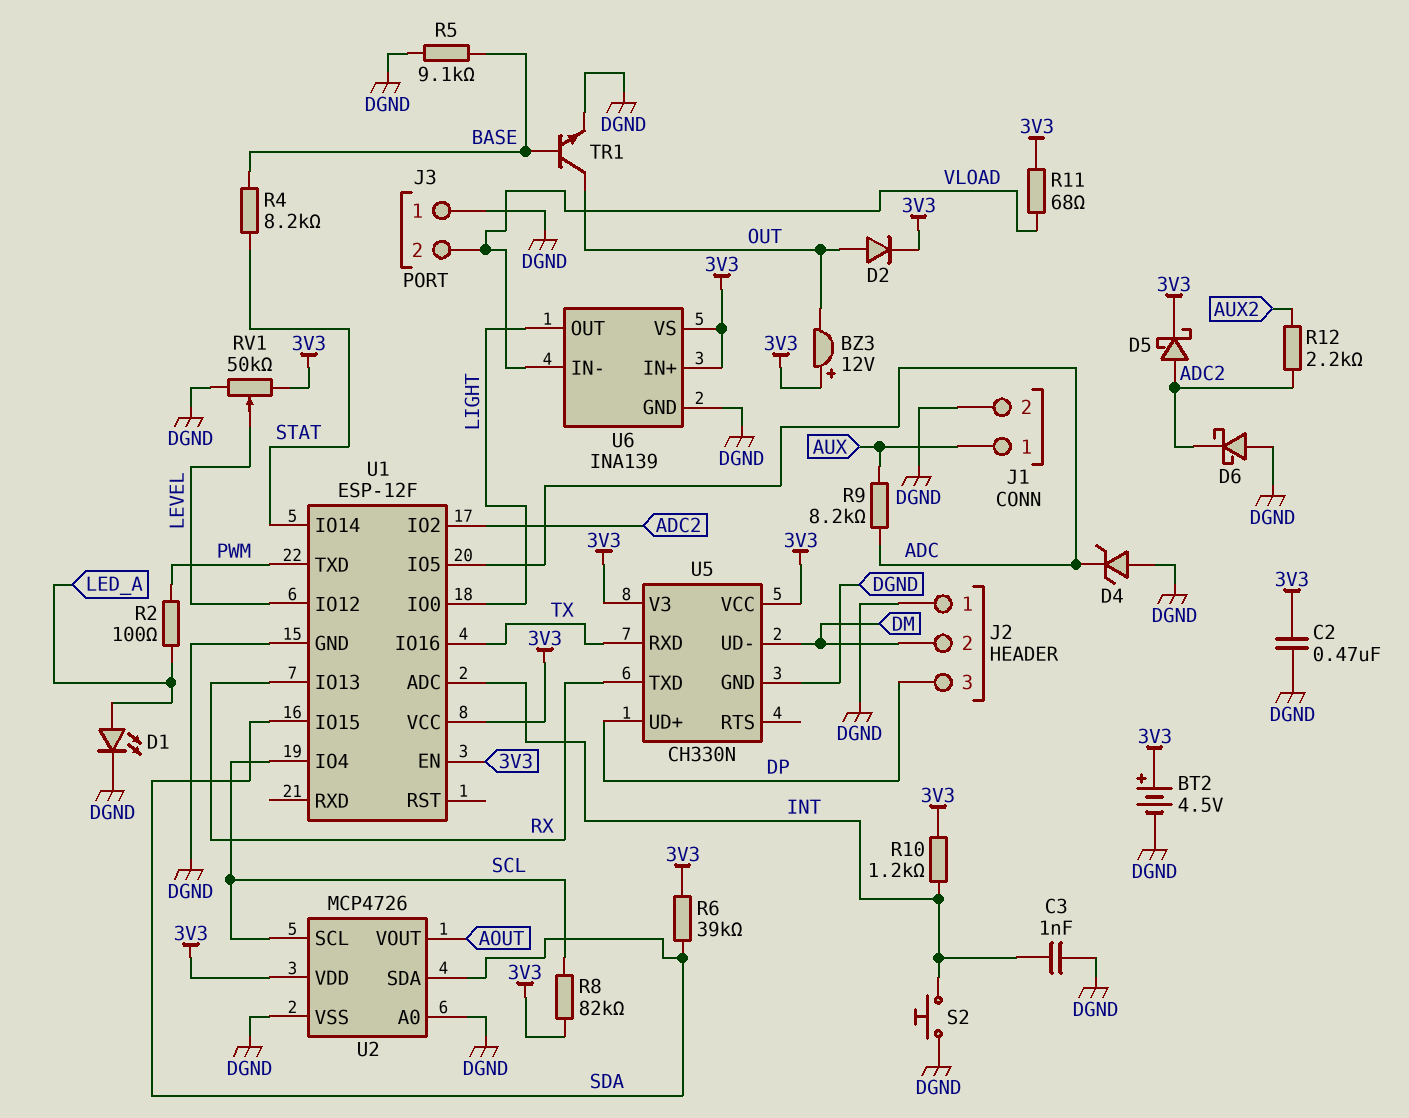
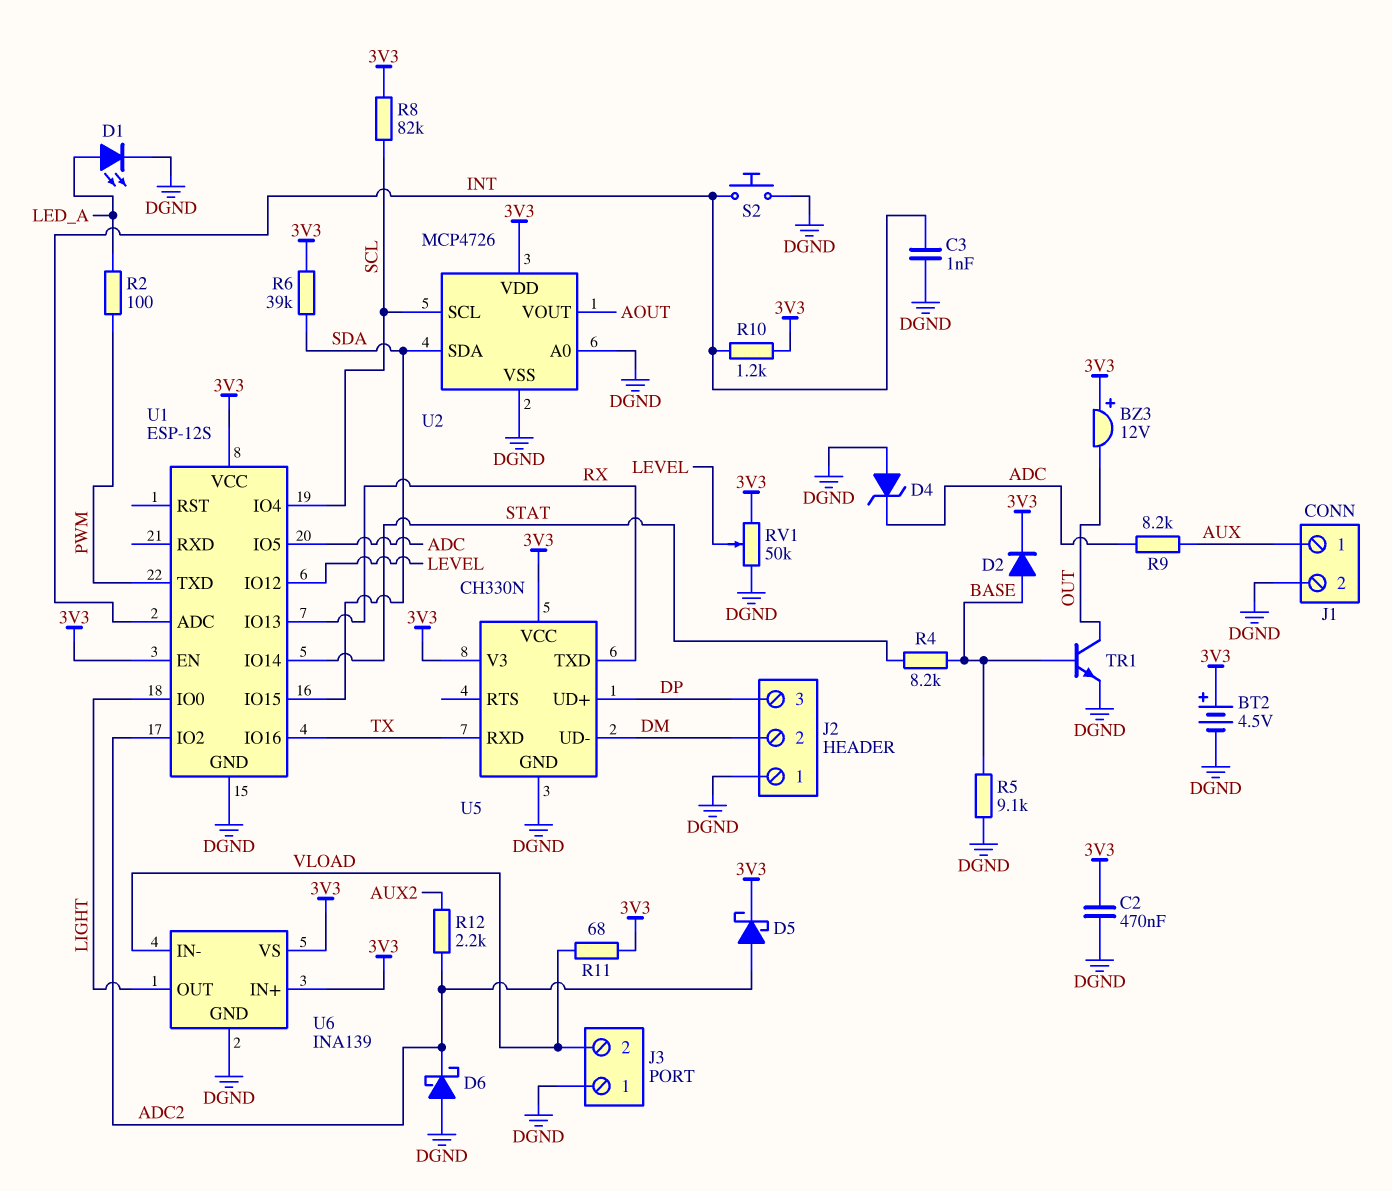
D2: diode (A OUT, K 3V3) -> diode (A BASE, K 3V3)
U1: ESP-12F -> ESP-12S

